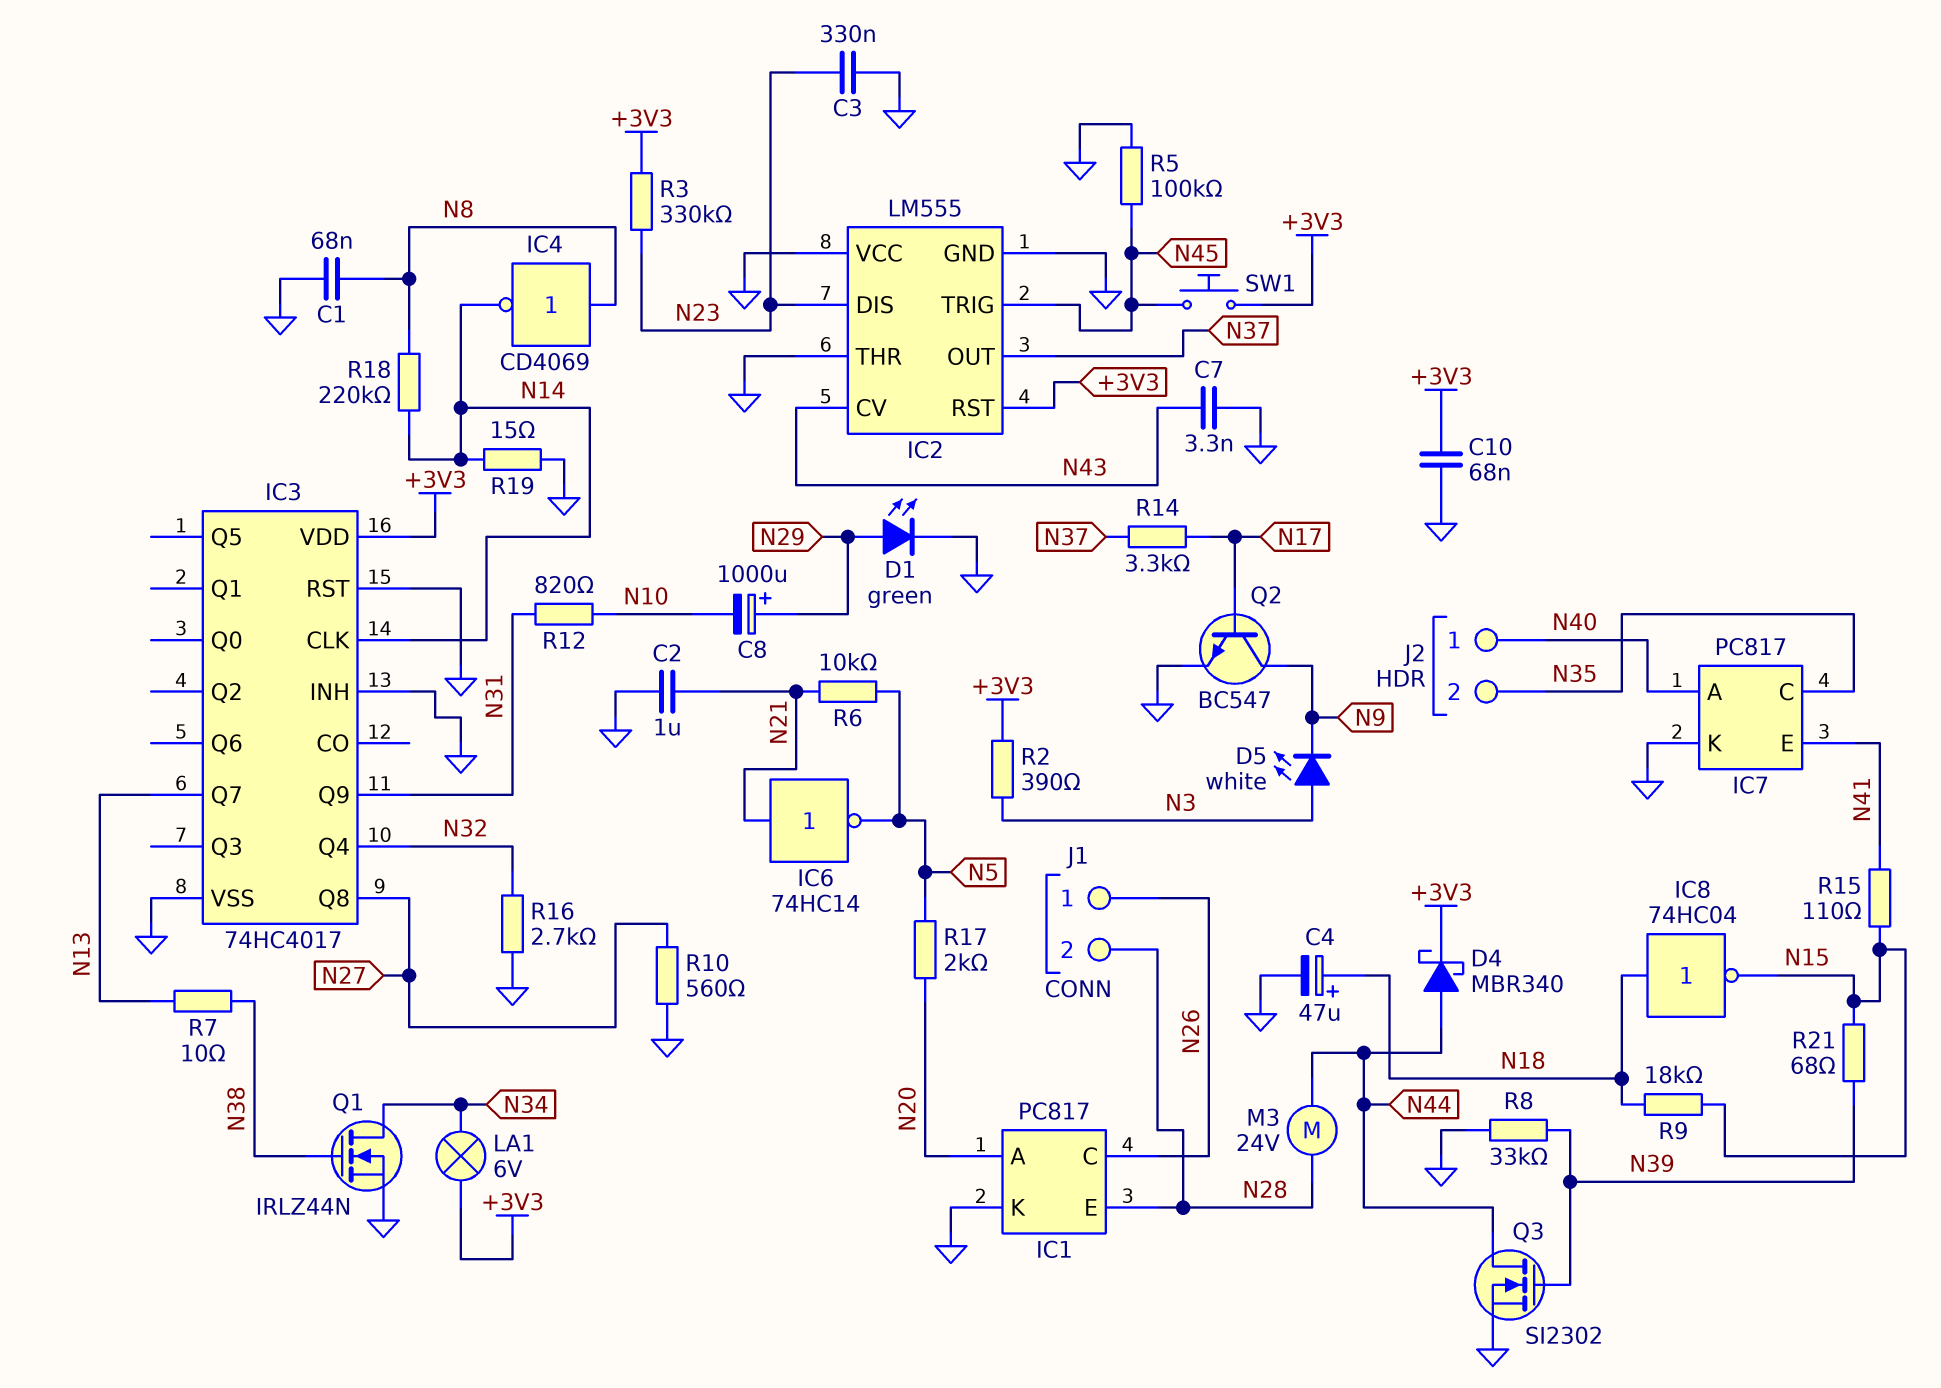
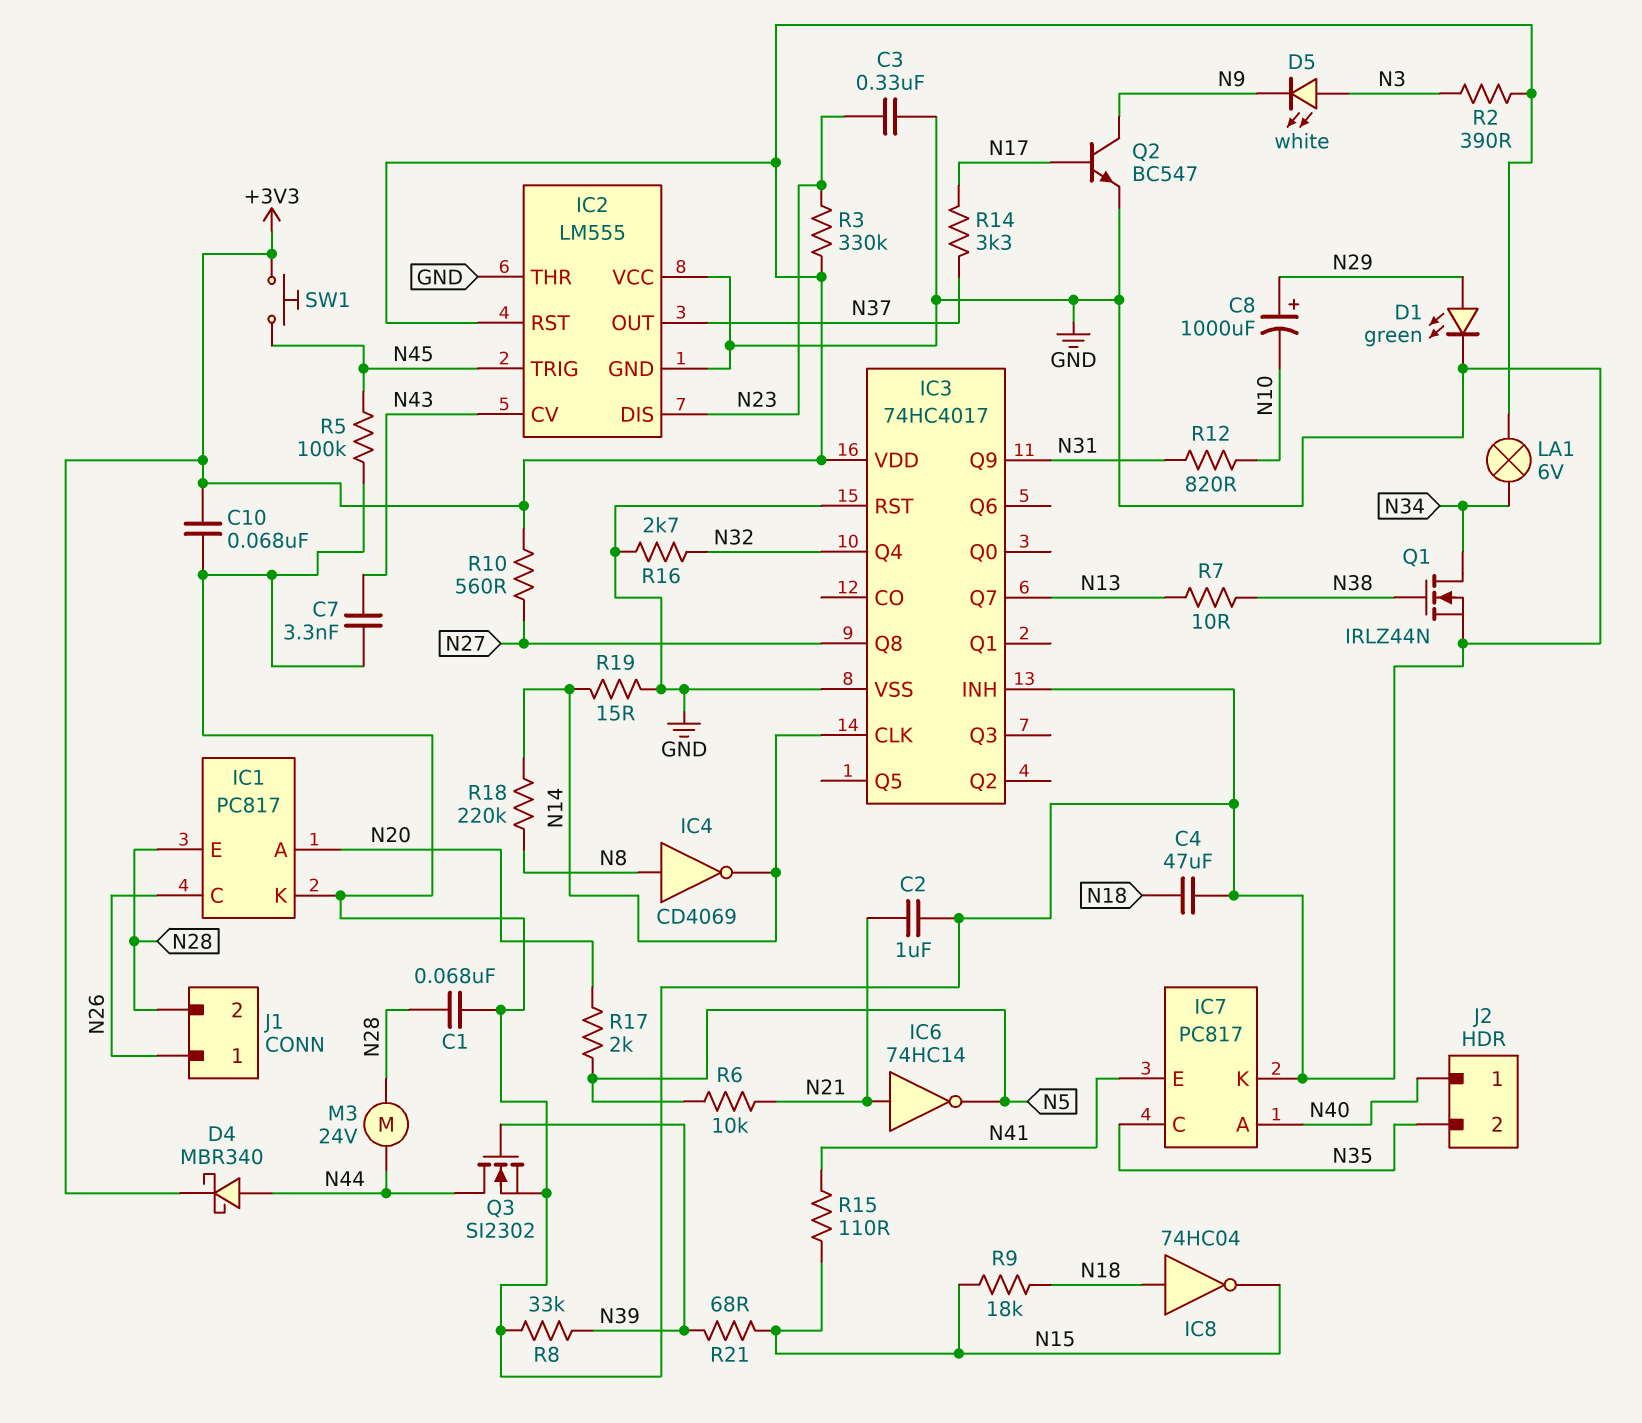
C1: 68nF (GND, N8) -> 68nF (GND, N28)
C4: 47uF (plus N18, minus GND) -> 47uF (GND, N18)
R10: 560 (GND, N27) -> 560 (+3V3, N27)

